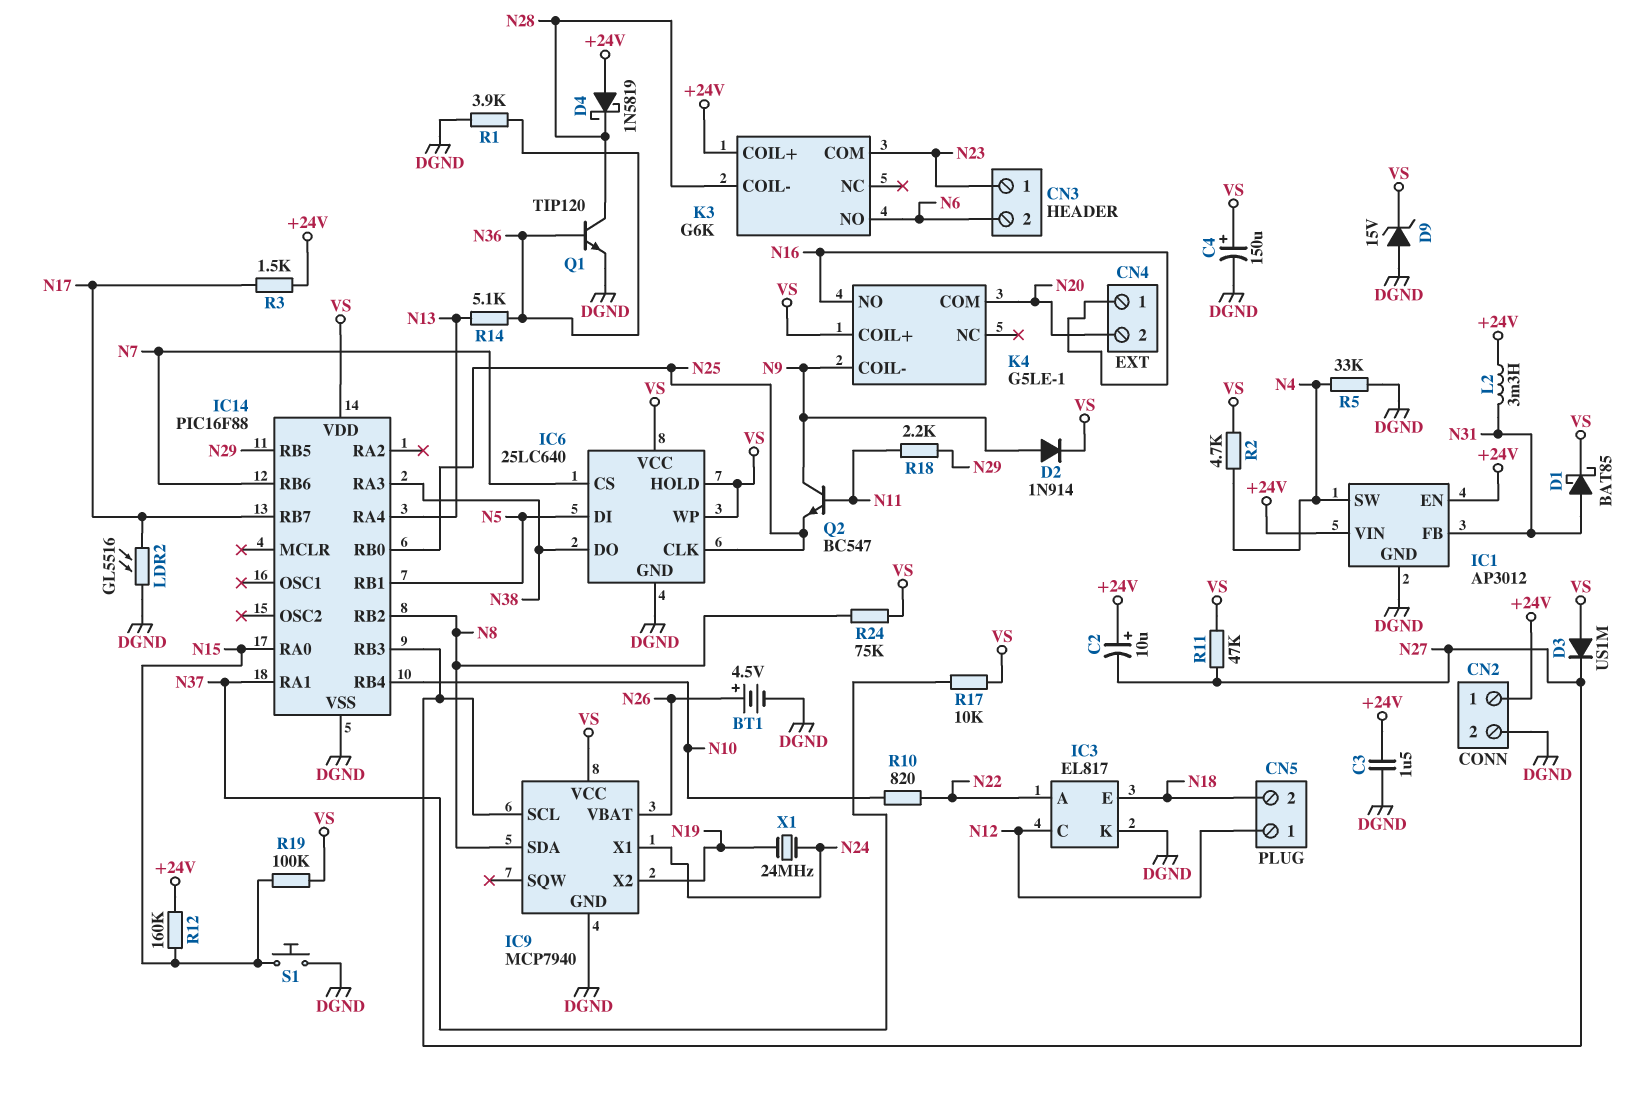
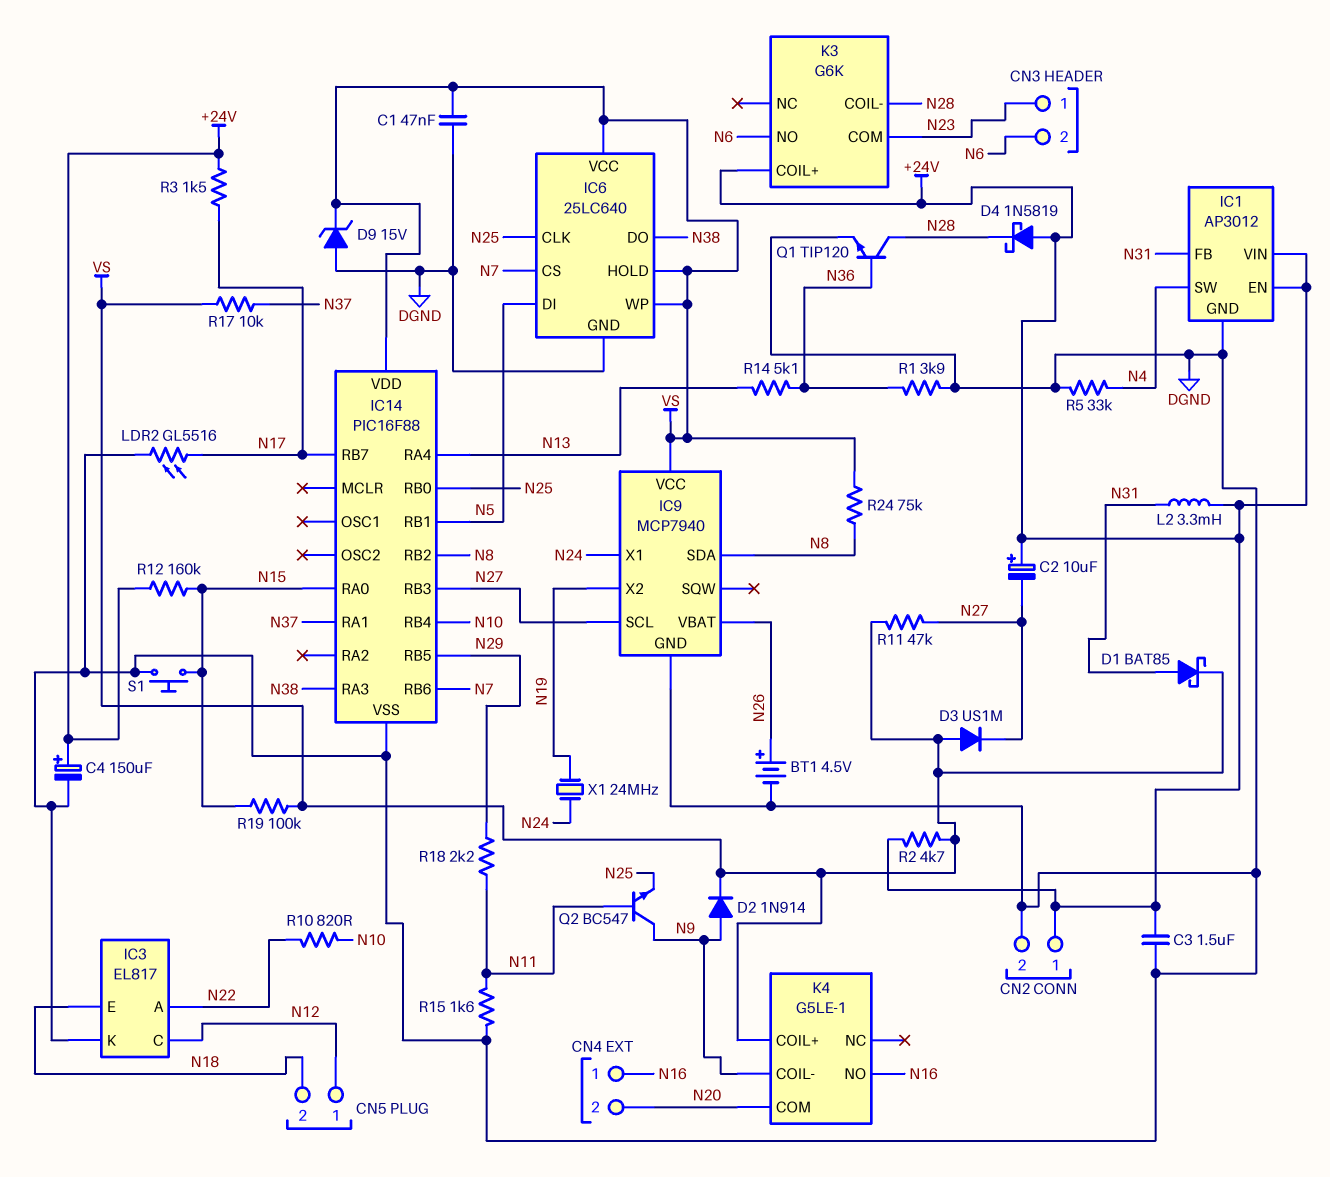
C1: none -> 47nF (DGND, VS)
C4: 150uF (plus VS, minus DGND) -> 150uF (plus +24V, minus DGND)
R2: 4.7k (N4, VS) -> 4.7k (+24V, VS)
R15: none -> 1.6k (DGND, N11)

